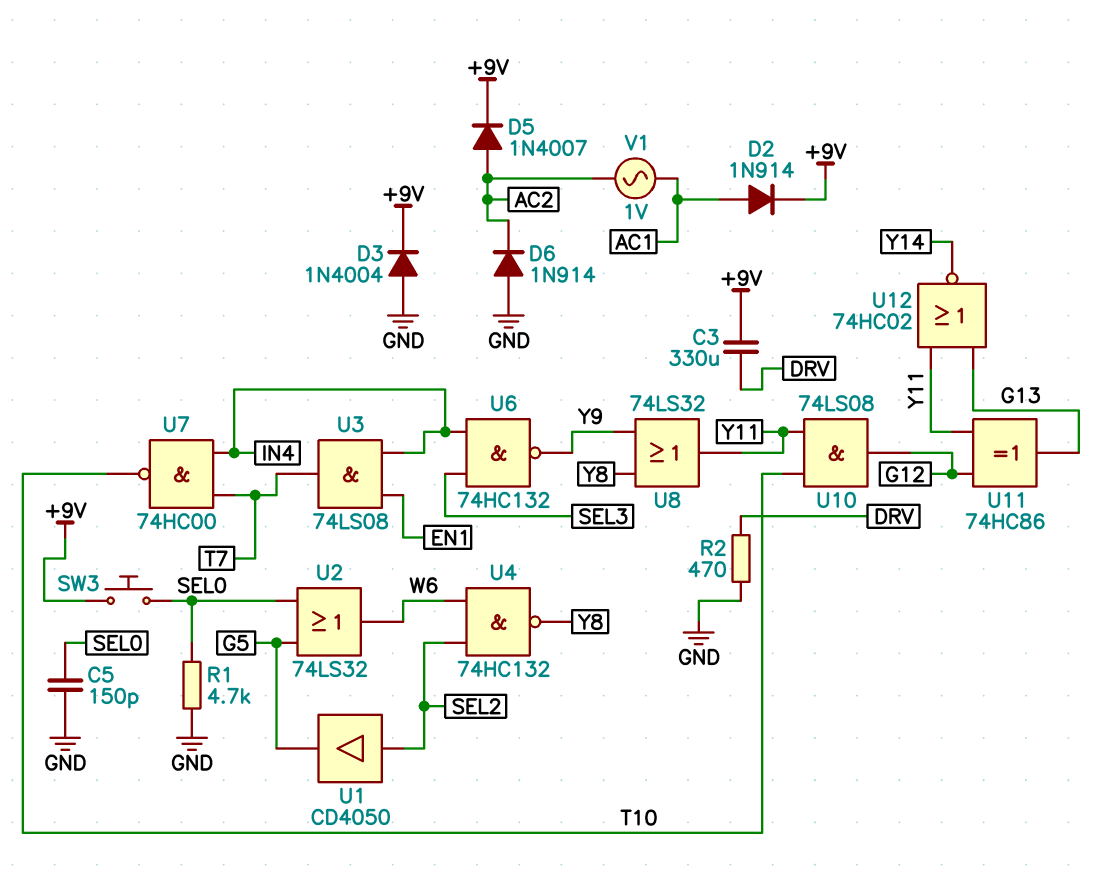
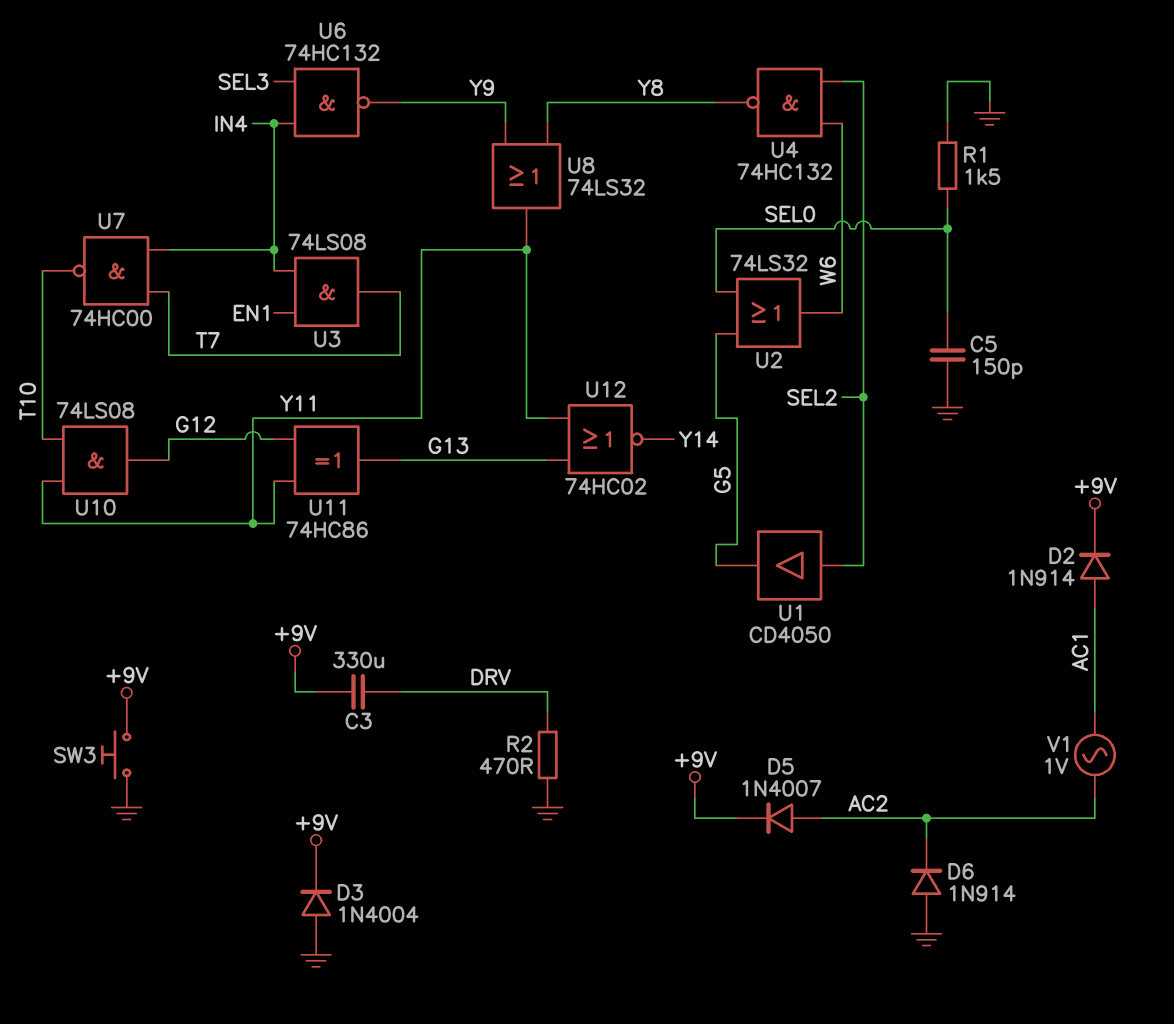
R1: 4.7k (GND, SEL0) -> 1.5k (GND, SEL0)
SW3: button (+9V, SEL0) -> button (+9V, GND)

